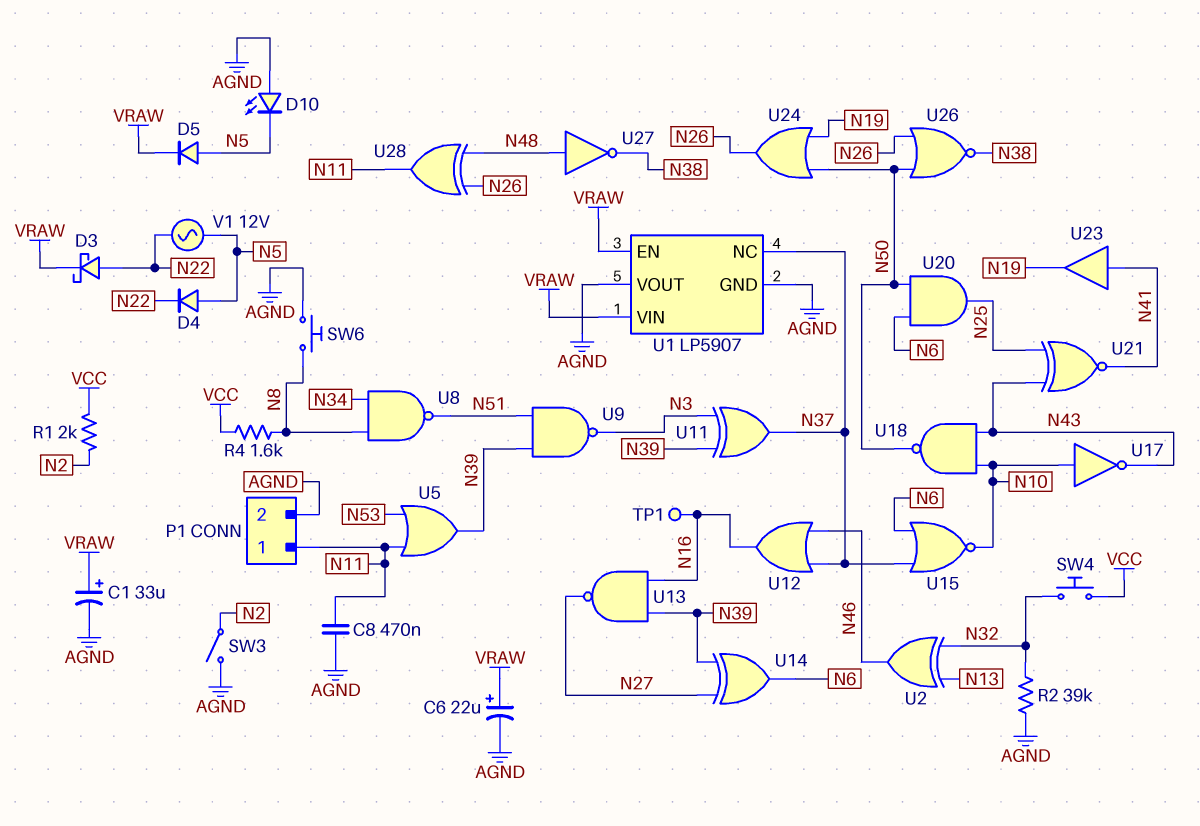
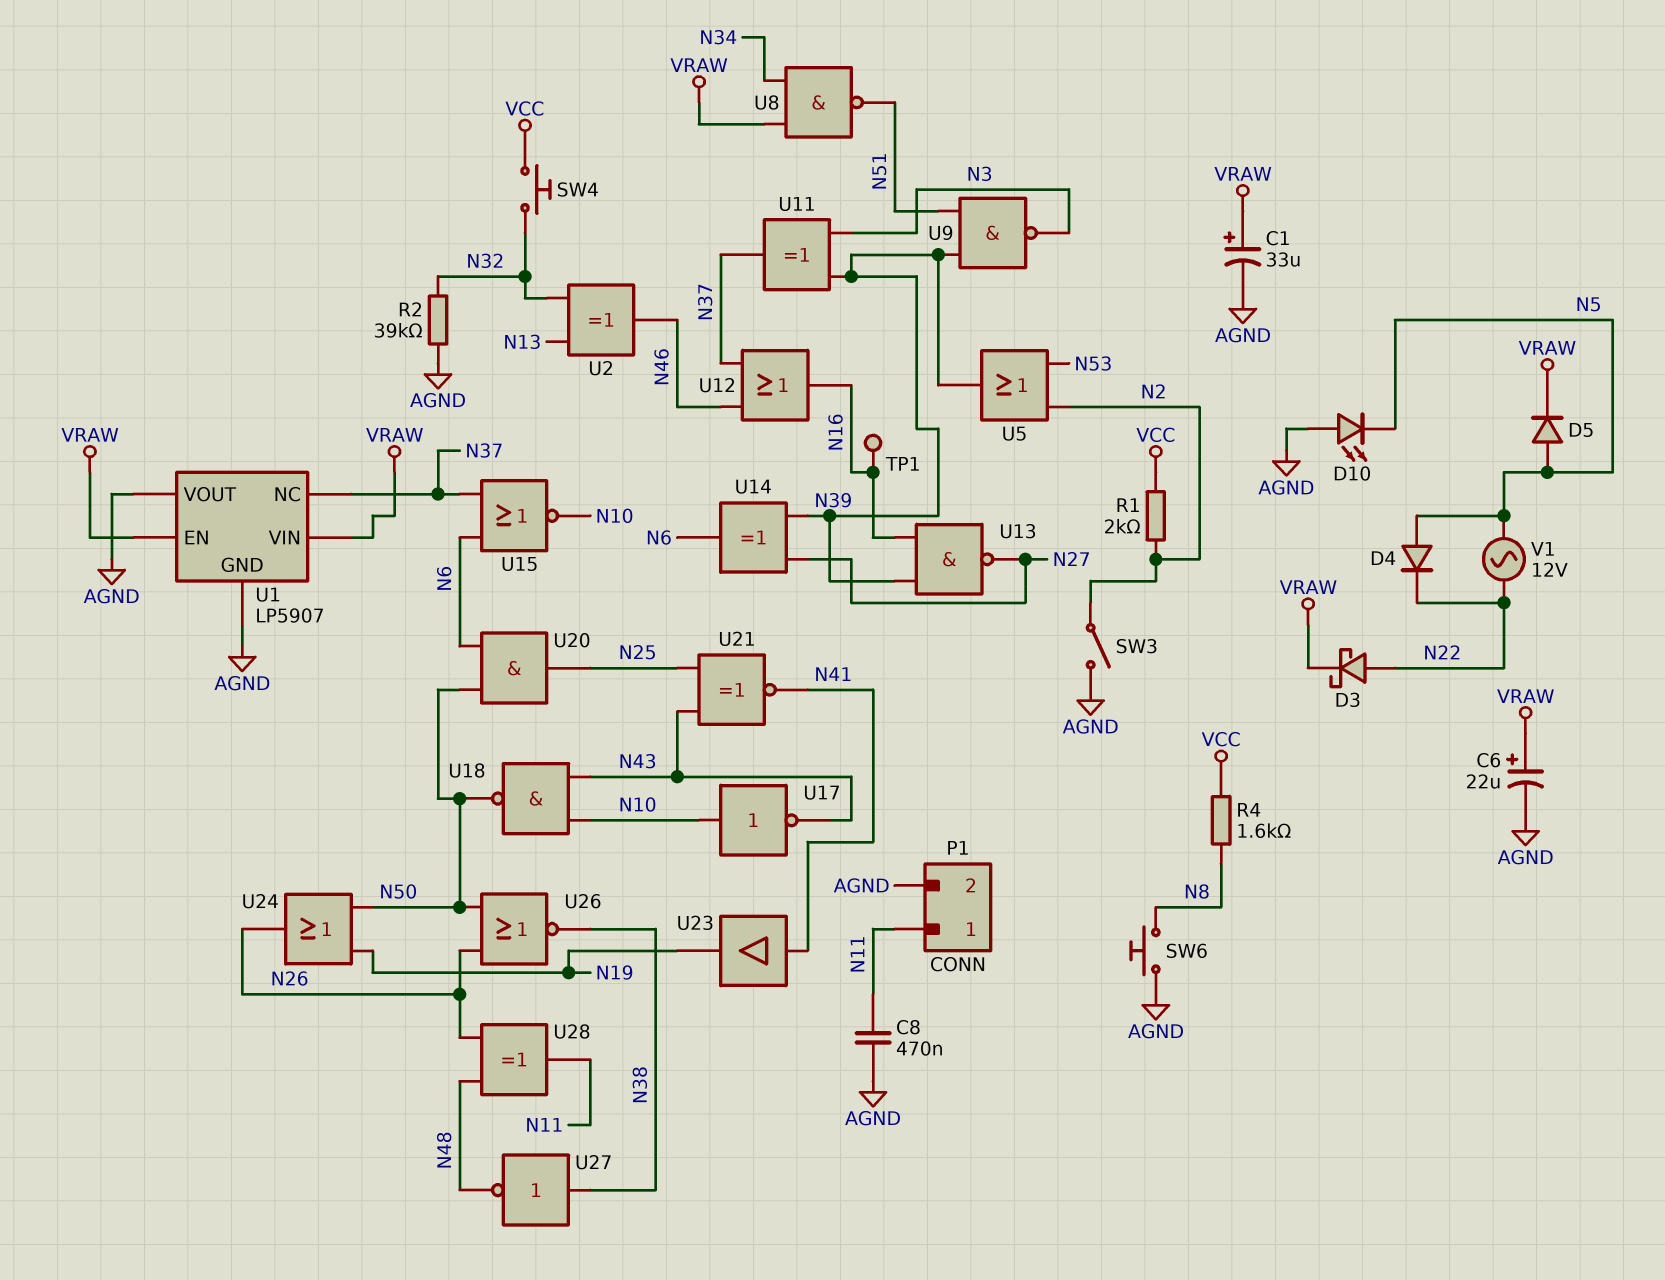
U5: OR (in N11, in N53, out N39) -> OR (in N2, in N53, out N39)
U8: NAND (in N8, in N34, out N51) -> NAND (in N34, in VRAW, out N51)
U27: NOT (in N48, out N38) -> NOT (in N38, out N48)

